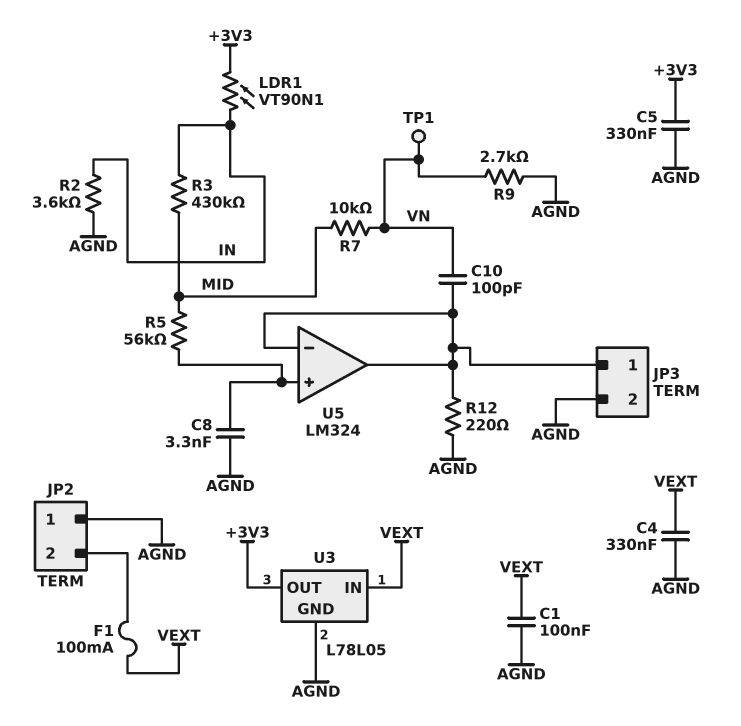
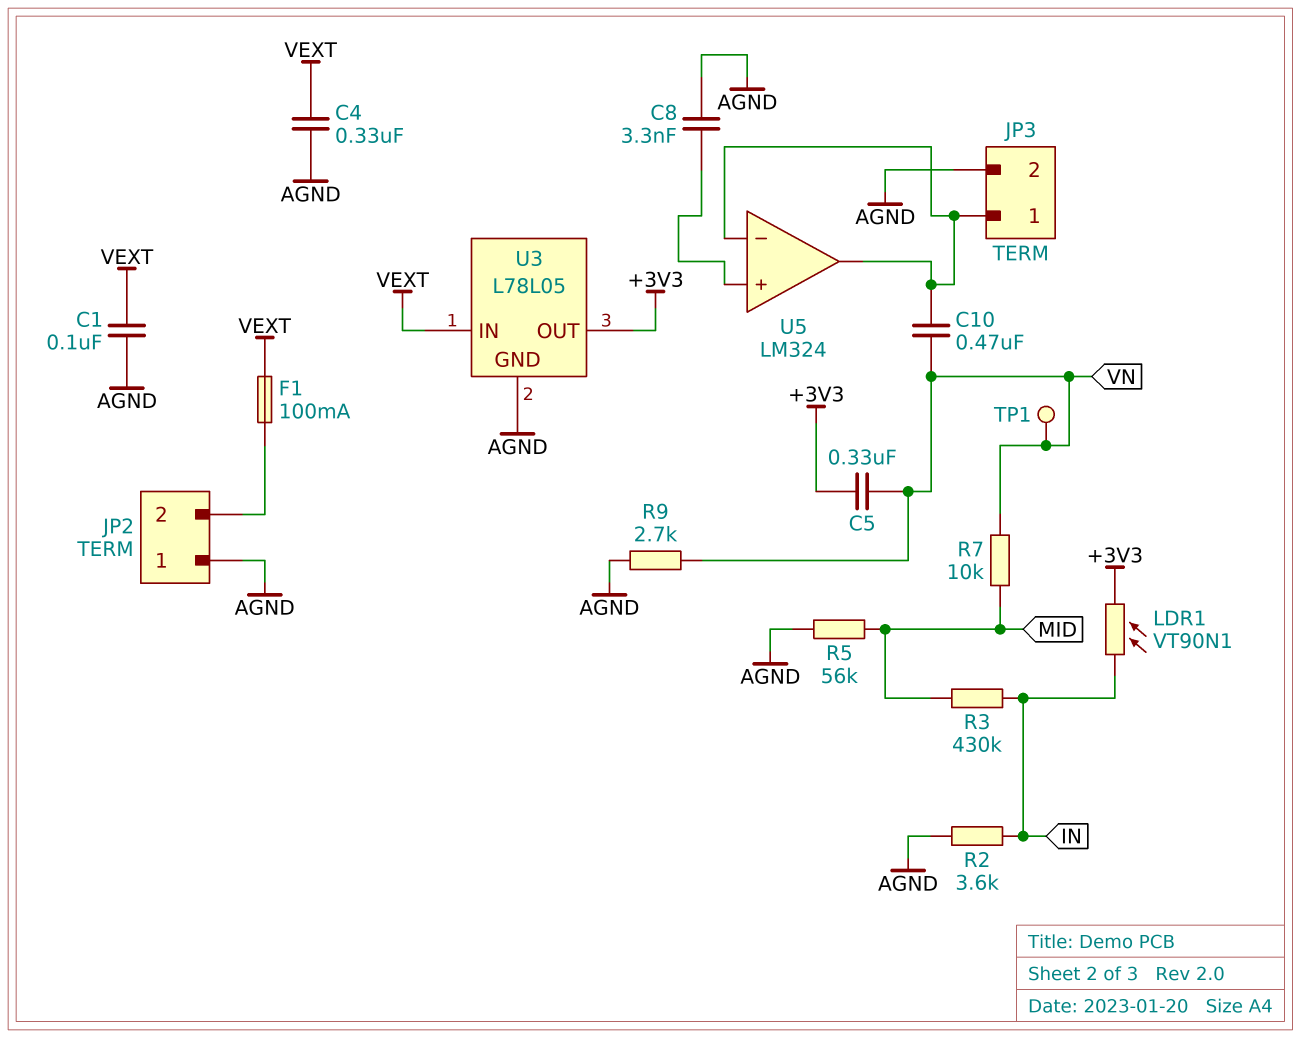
C5: 330nF (+3V3, AGND) -> 330nF (+3V3, VN)
C10: 100pF (JP3/1, VN) -> 470nF (JP3/1, VN)
R5: 56k (MID, U5/in+) -> 56k (AGND, MID)
R12: 220 (AGND, JP3/1) -> none

